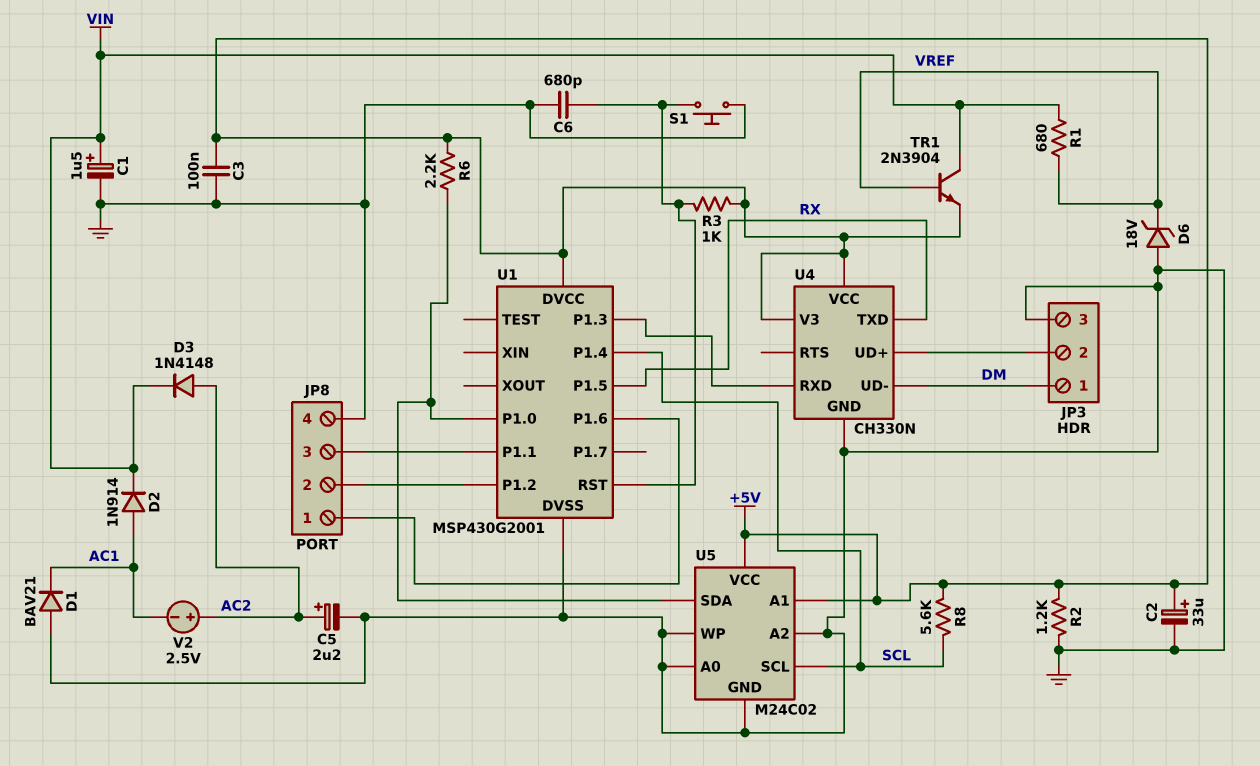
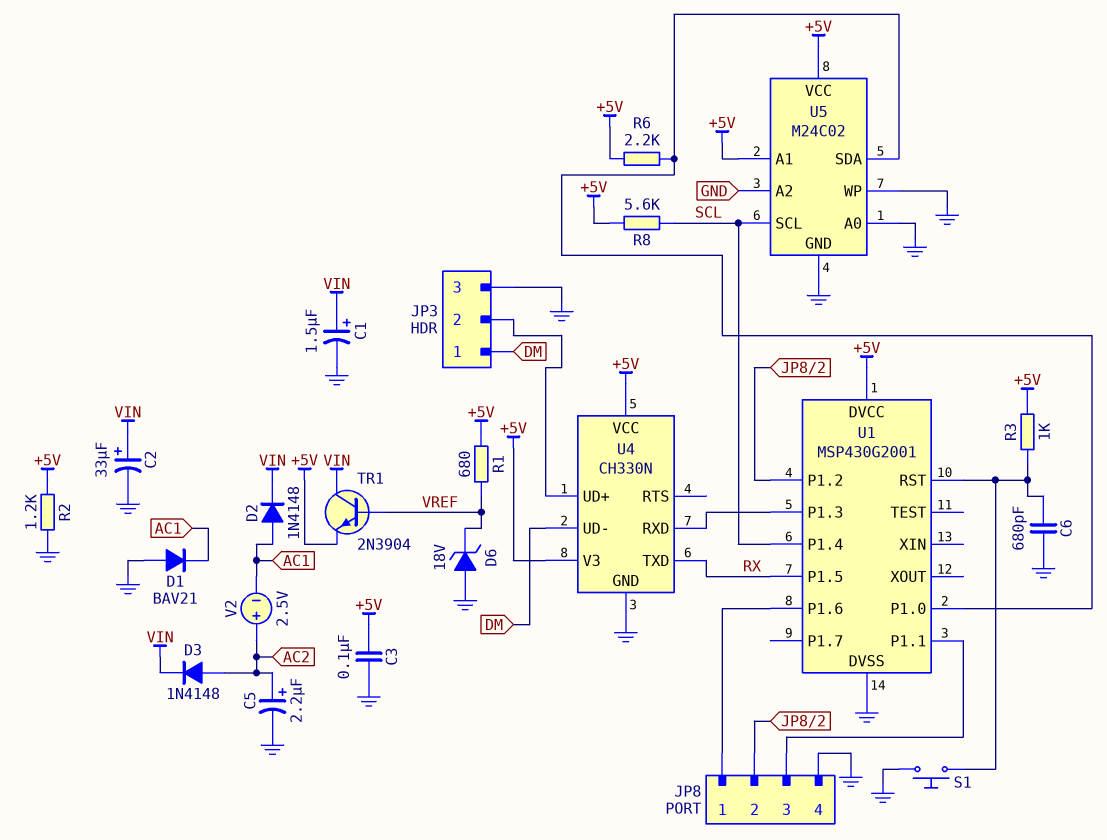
C2: 33uF (plus +5V, minus GND) -> 33uF (plus VIN, minus GND)
D2: diode 1N914 (A AC1, K VIN) -> diode 1N4148 (A AC1, K VIN)
R1: 680 (VIN, VREF) -> 680 (+5V, VREF)

